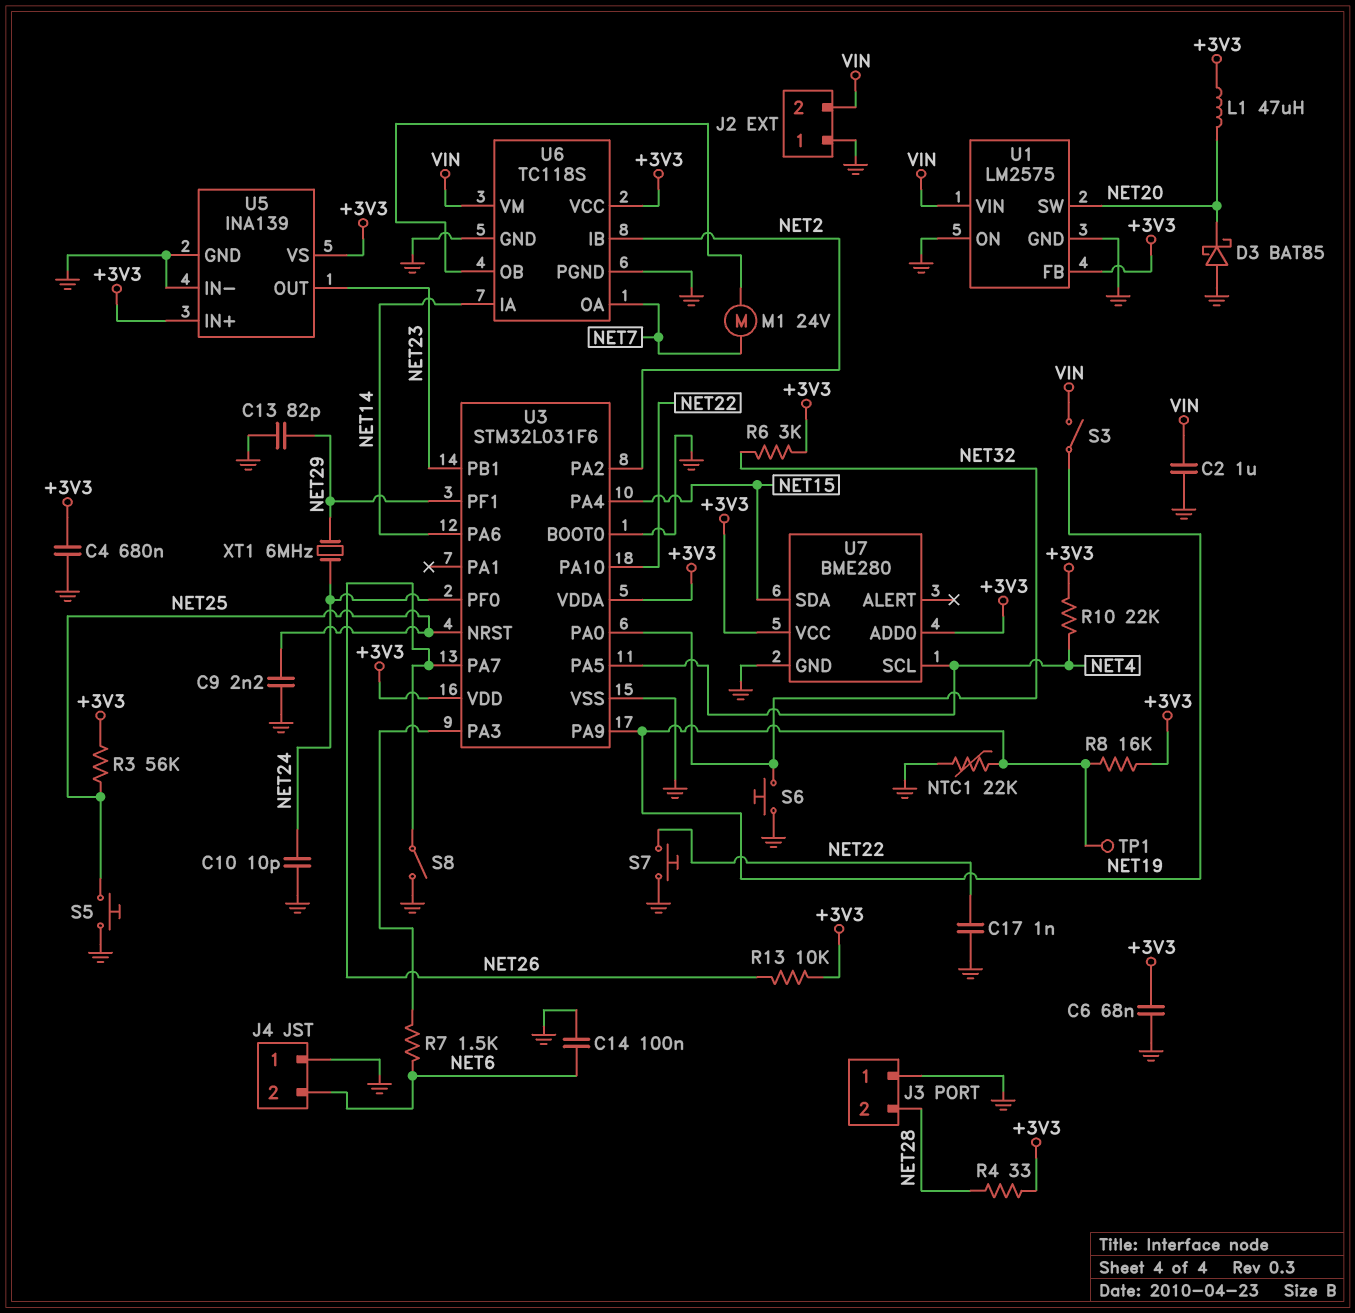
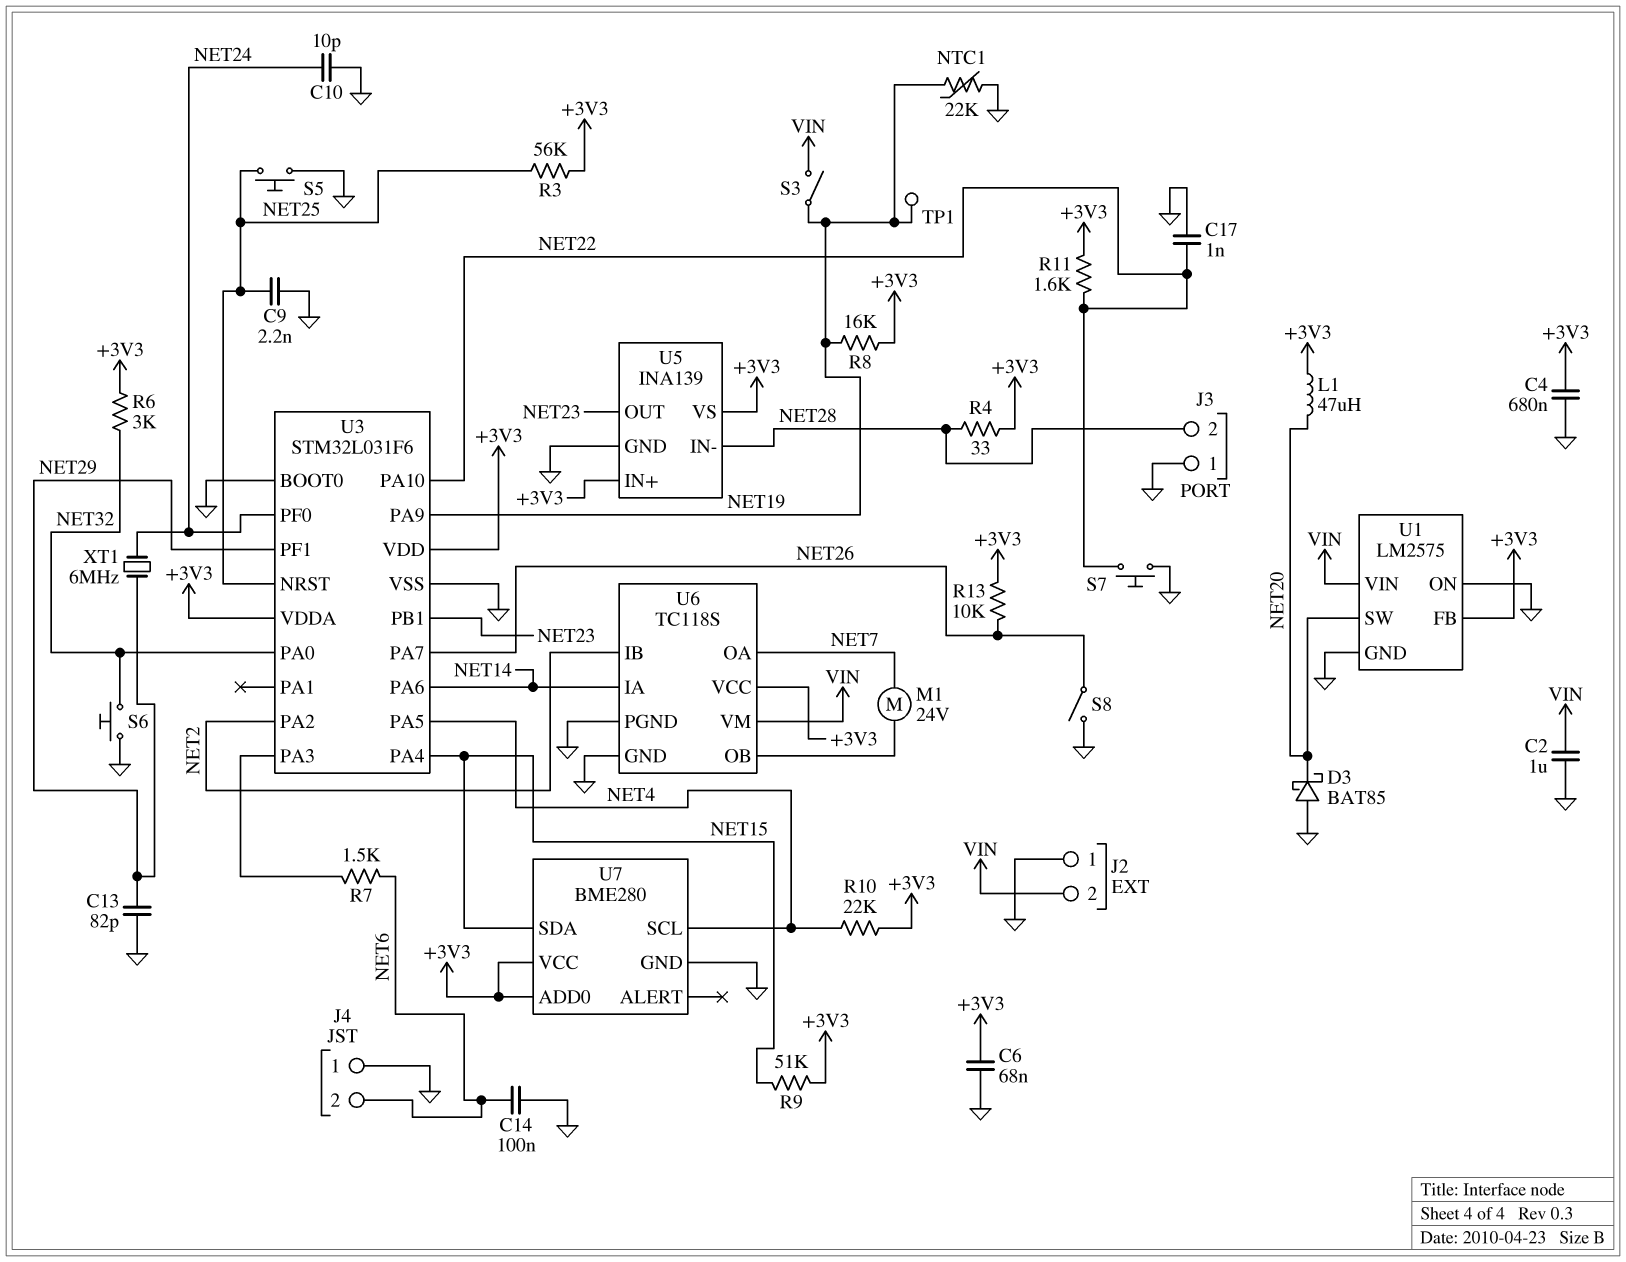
R9: none -> 51k (+3V3, NET15)
R11: none -> 1.6k (+3V3, NET22)
U5 pin IN-: GND -> NET28

